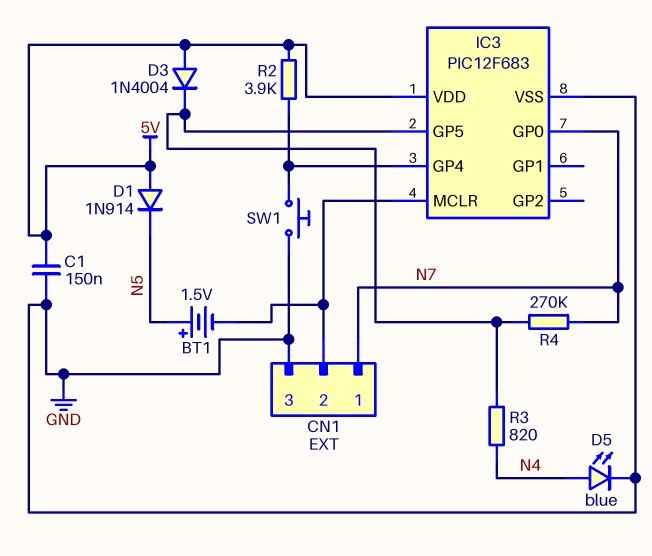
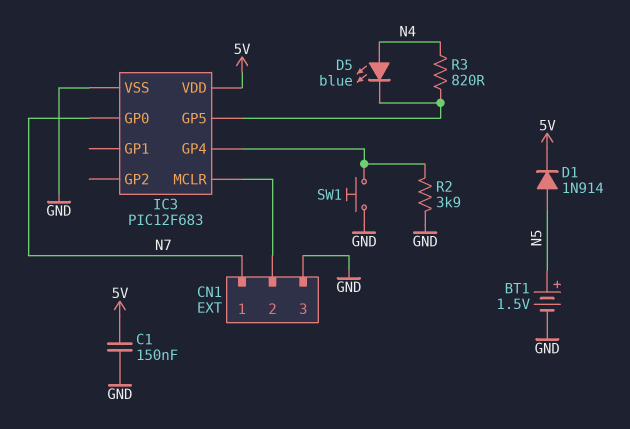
BT1: 1.5V (plus N5, minus CN1/2) -> 1.5V (plus N5, minus GND)
D1: diode 1N914 (A 5V, K N5) -> diode 1N914 (A N5, K 5V)
D3: diode 1N4004 (A 5V, K IC3/GP5) -> none
D5: LED blue (A N4, K GND) -> LED blue (A N4, K IC3/GP5)
R2: 3.9k (5V, IC3/GP4) -> 3.9k (GND, IC3/GP4)
R4: 270k (IC3/GP5, N7) -> none

